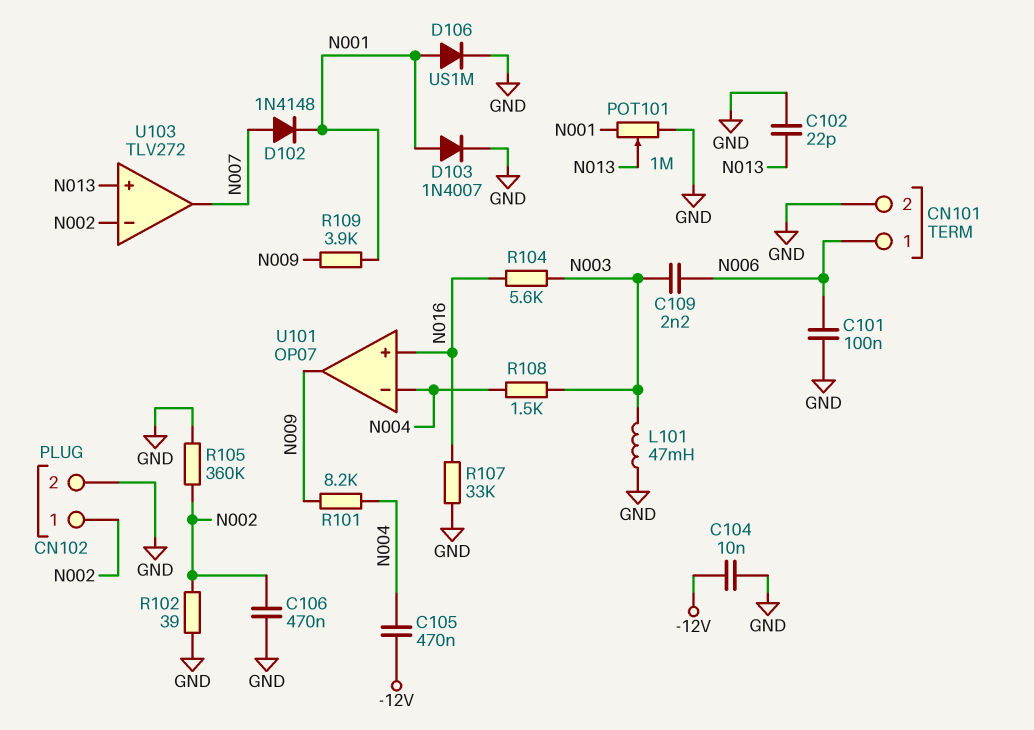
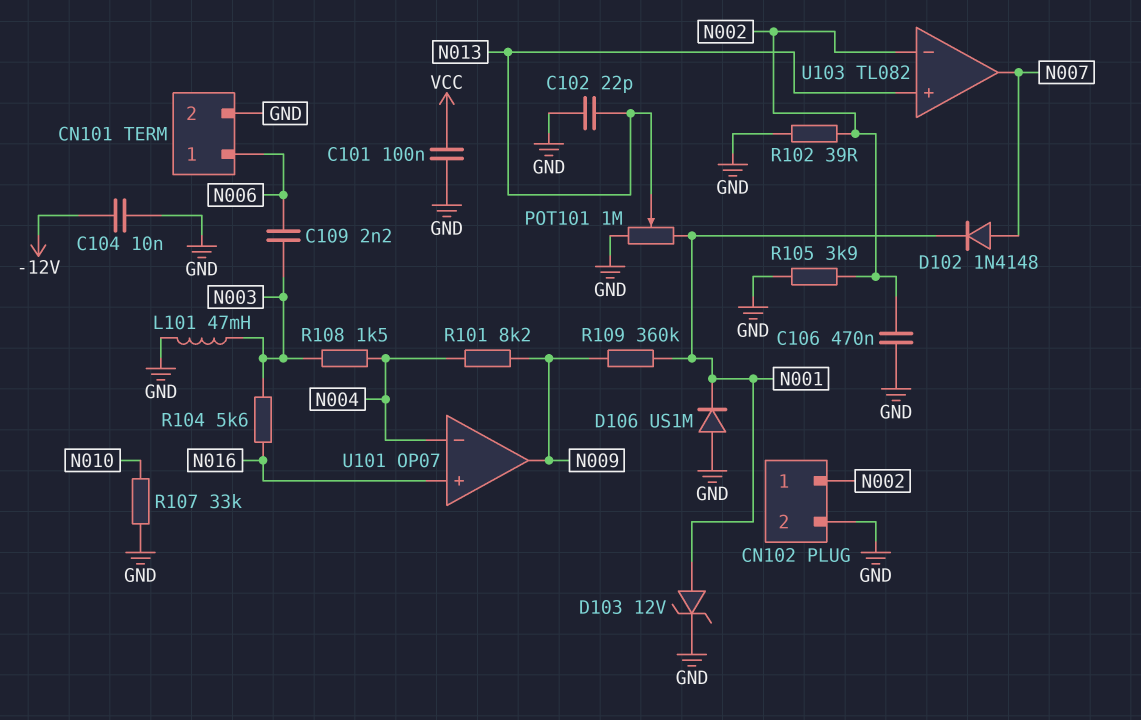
C101: 100nF (GND, N006) -> 100nF (GND, VCC)
C105: 470nF (-12V, N004) -> none
D103: diode 1N4007 (A N001, K GND) -> zener 12V (A N001, K GND)
D106: diode US1M (A N001, K GND) -> diode US1M (A GND, K N001)
R105: 360k (GND, N002) -> 3.9k (GND, N002)
R107: 33k (GND, N016) -> 33k (GND, N010)
R109: 3.9k (N001, N009) -> 360k (N001, N009)
U103: TLV272 -> TL082

